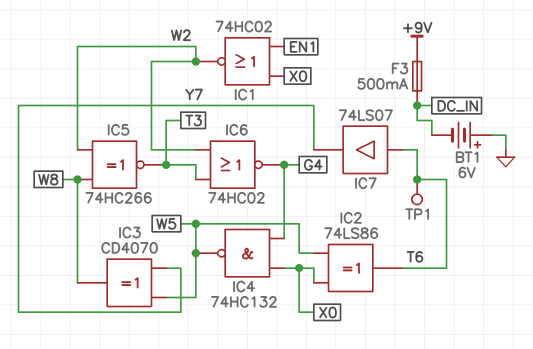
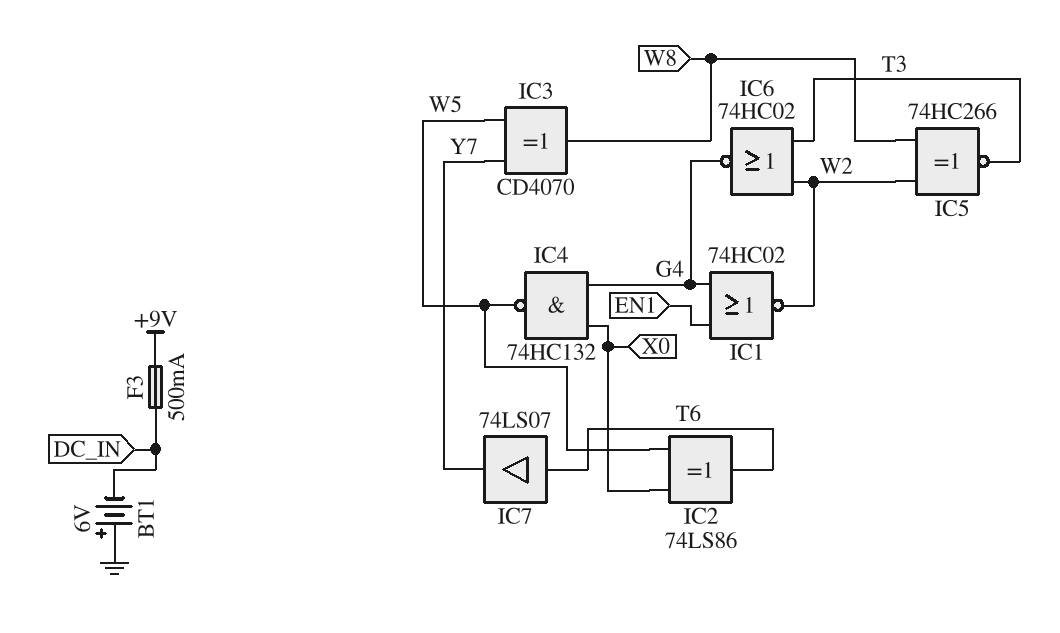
IC1: NOR 74HC02 (in EN1, in X0, out W2) -> NOR 74HC02 (in EN1, in G4, out W2)
TP1: test point (T6) -> none

